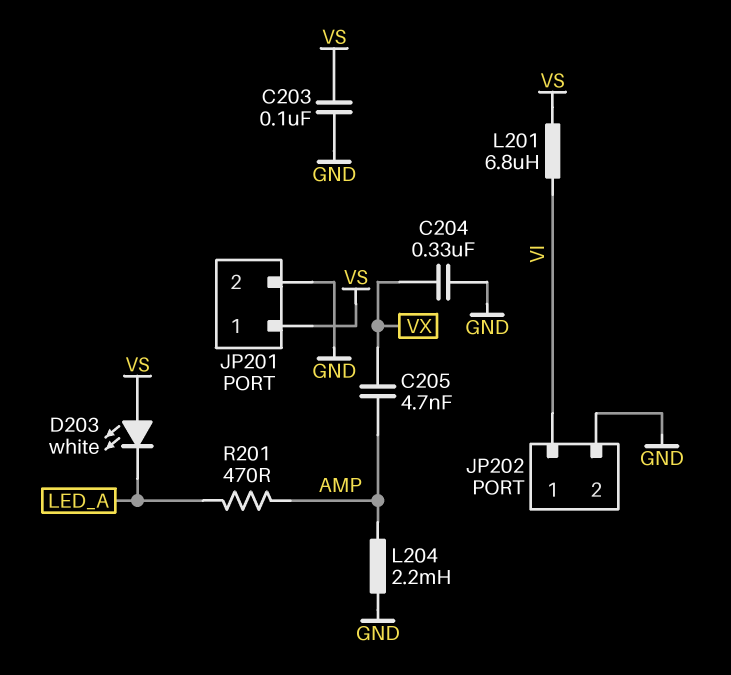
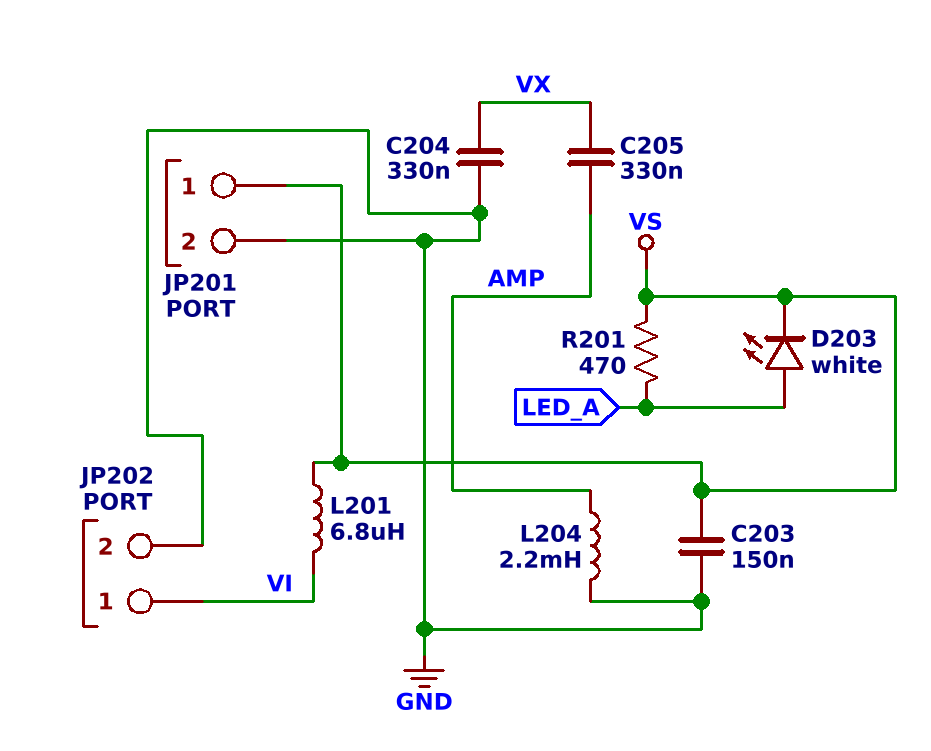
C203: 100nF (GND, VS) -> 150nF (GND, VS)
C205: 4.7nF (AMP, VX) -> 330nF (AMP, VX)
D203: LED white (A VS, K LED_A) -> LED white (A LED_A, K VS)
R201: 470 (AMP, LED_A) -> 470 (LED_A, VS)

